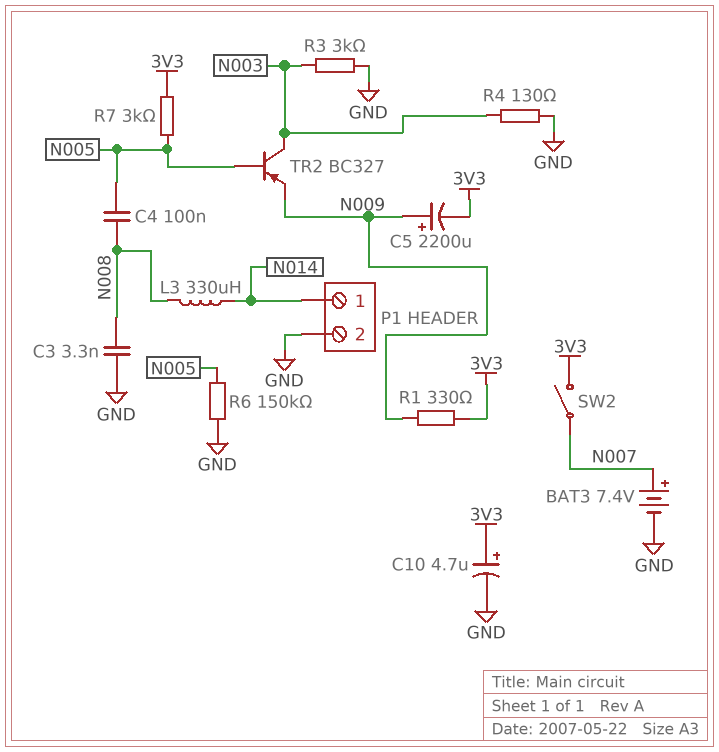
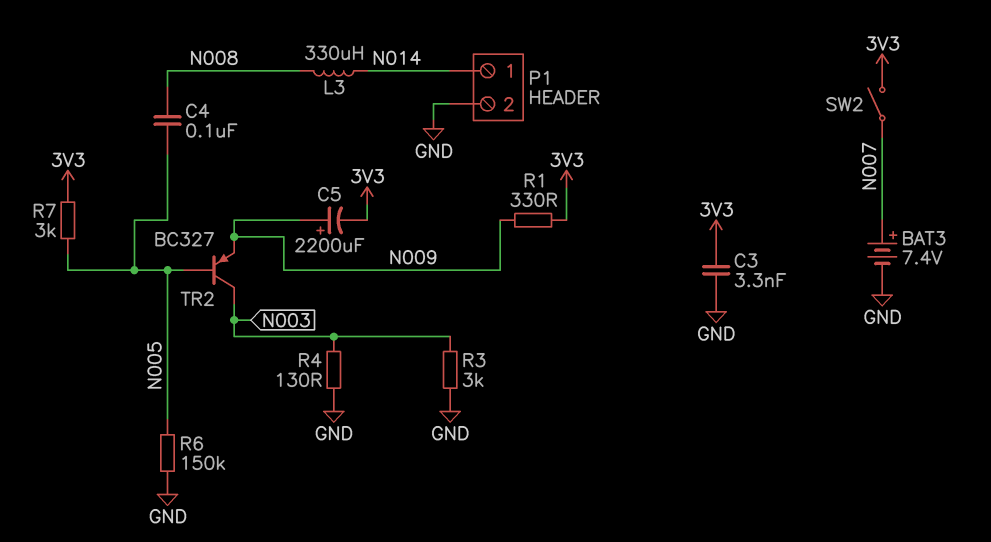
C3: 3.3nF (GND, N008) -> 3.3nF (3V3, GND)
C10: 4.7uF (plus 3V3, minus GND) -> none

